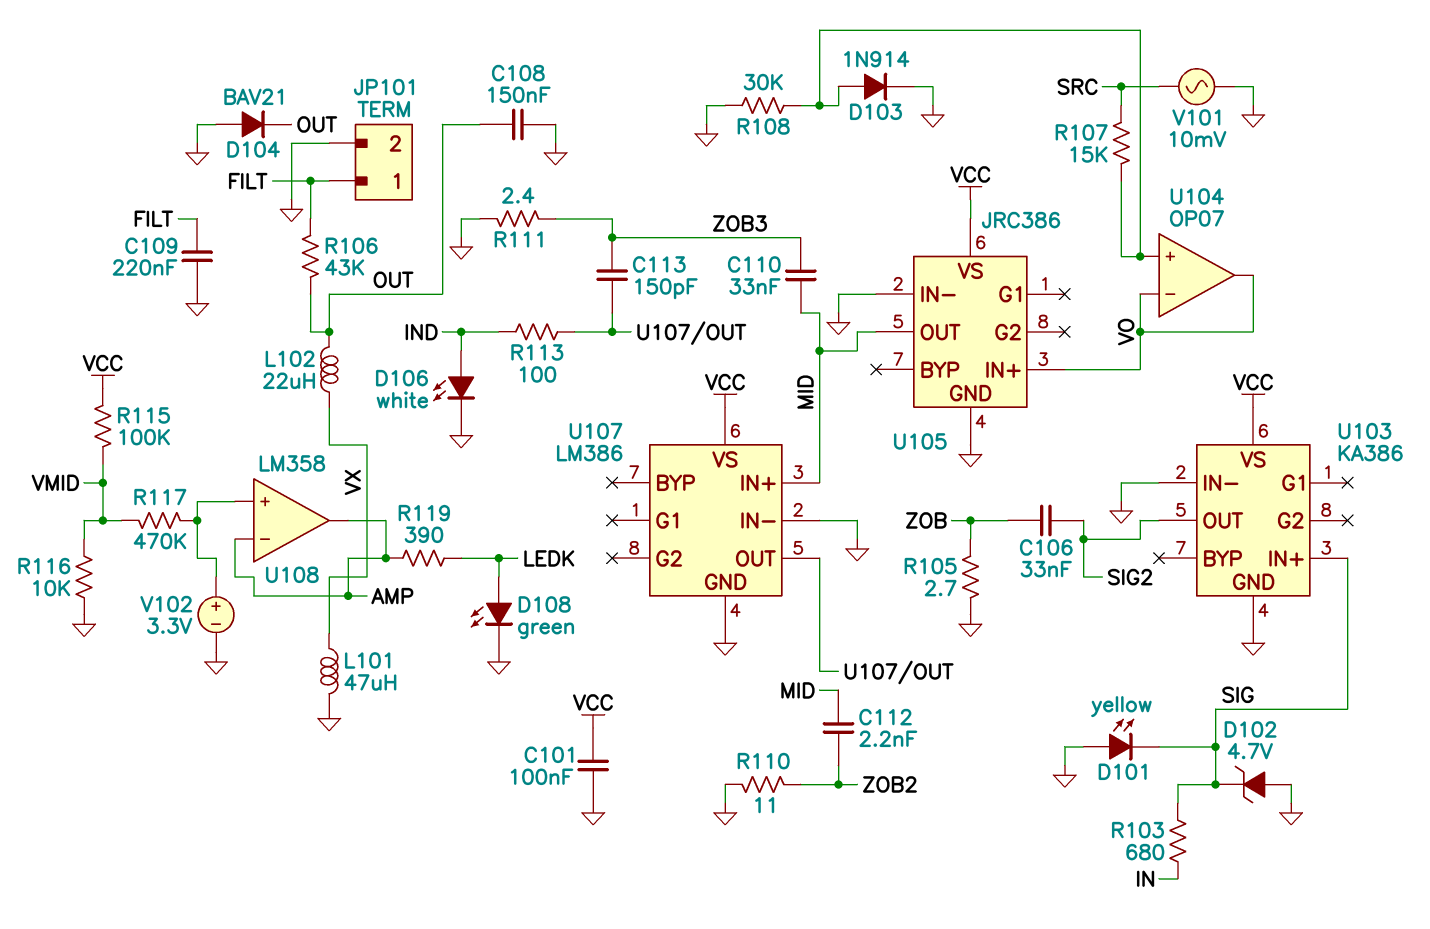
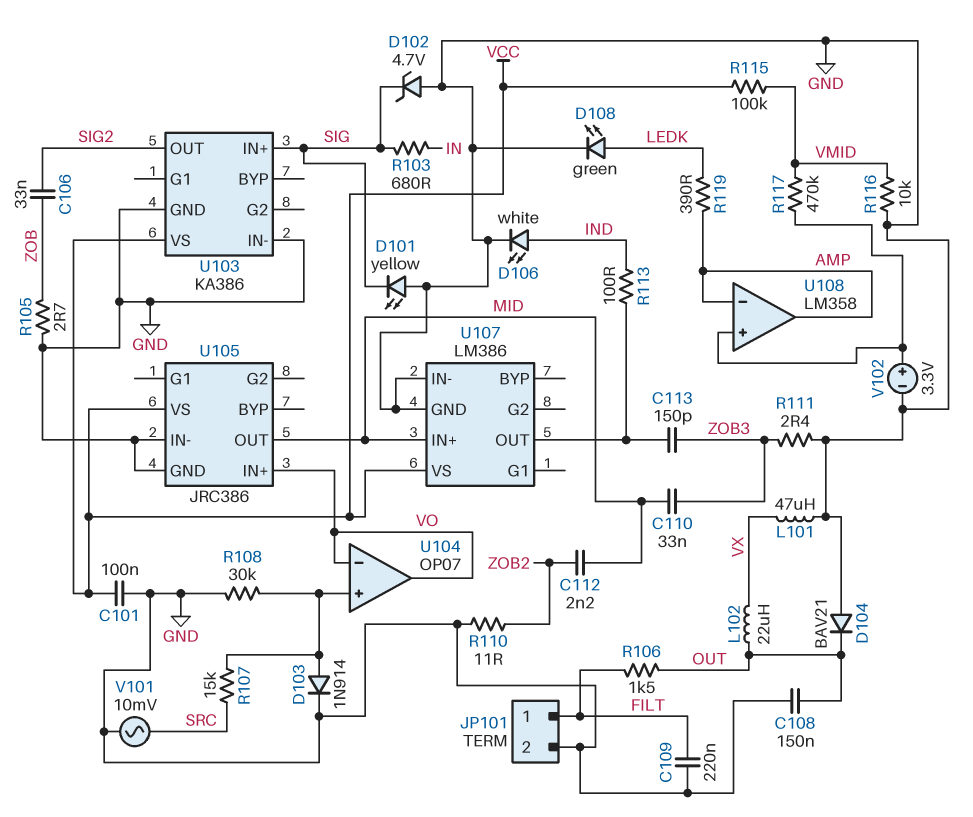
R106: 43k (FILT, OUT) -> 1.5k (FILT, OUT)

